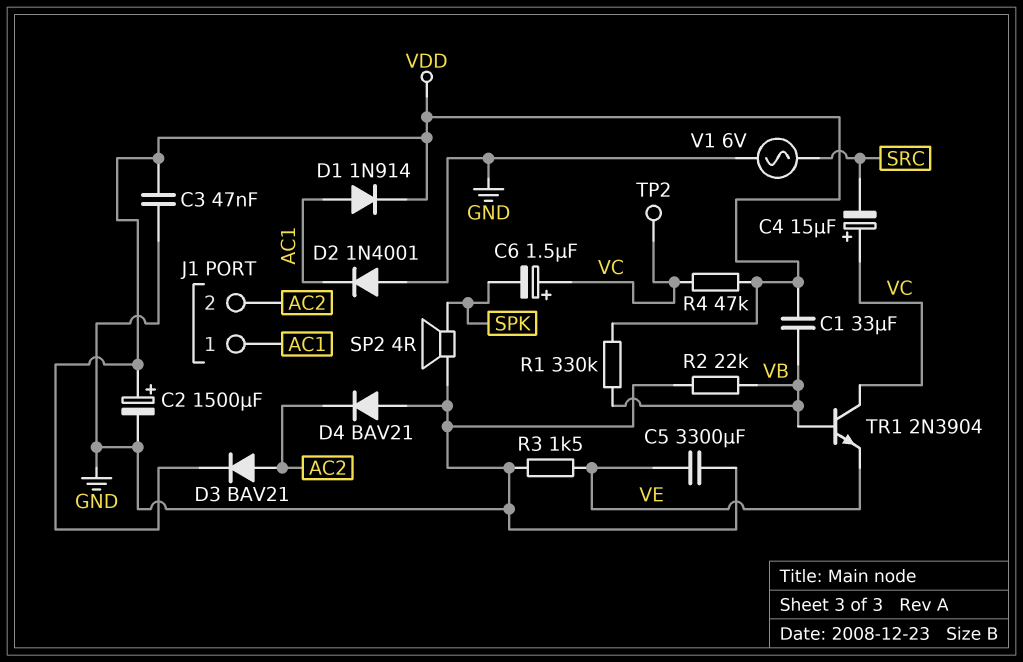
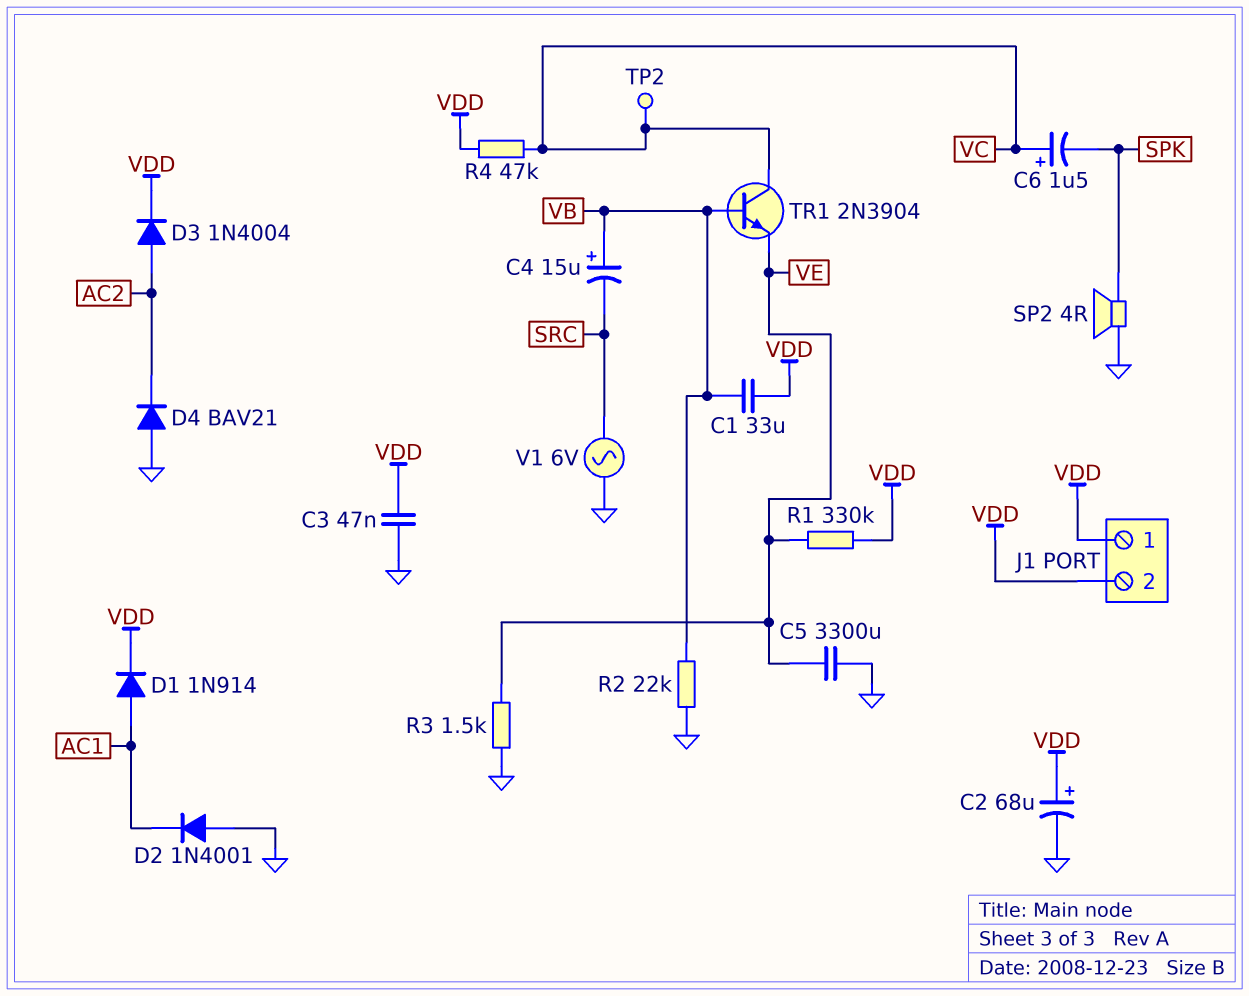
C2: 1500uF (plus VDD, minus GND) -> 68uF (plus VDD, minus GND)
C4: 15uF (plus VC, minus SRC) -> 15uF (plus VB, minus SRC)
D3: diode BAV21 (A AC2, K VDD) -> diode 1N4004 (A AC2, K VDD)
J1 pin 1: AC1 -> VDD
J1 pin 2: AC2 -> VDD
R1: 330k (VB, VDD) -> 330k (VDD, VE)

